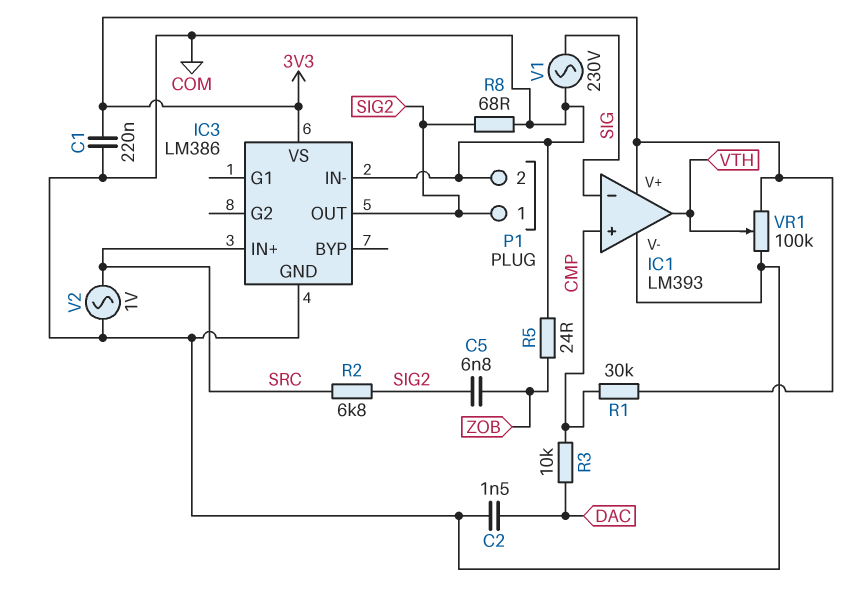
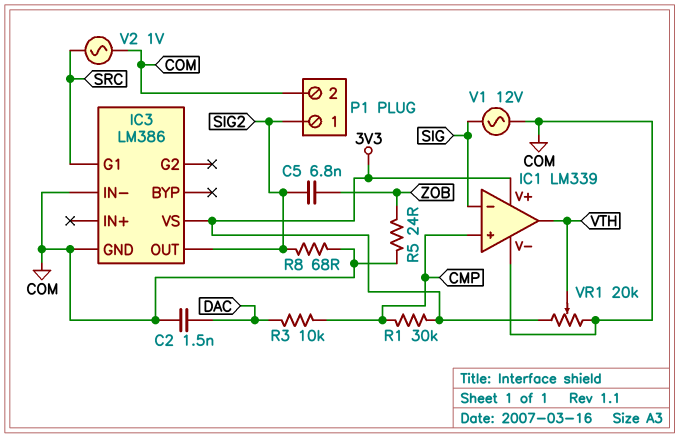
C1: 220nF (3V3, COM) -> none
IC1: LM393 -> LM339
IC3 pin G1: none -> SRC
IC3 pin IN+: SRC -> none
R2: 6.8k (SIG2, SRC) -> none
V1: AC 230V (COM, SIG) -> AC 12V (COM, SIG)
VR1: 100k (3V3, COM, wiper VTH) -> 20k (3V3, COM, wiper VTH)

